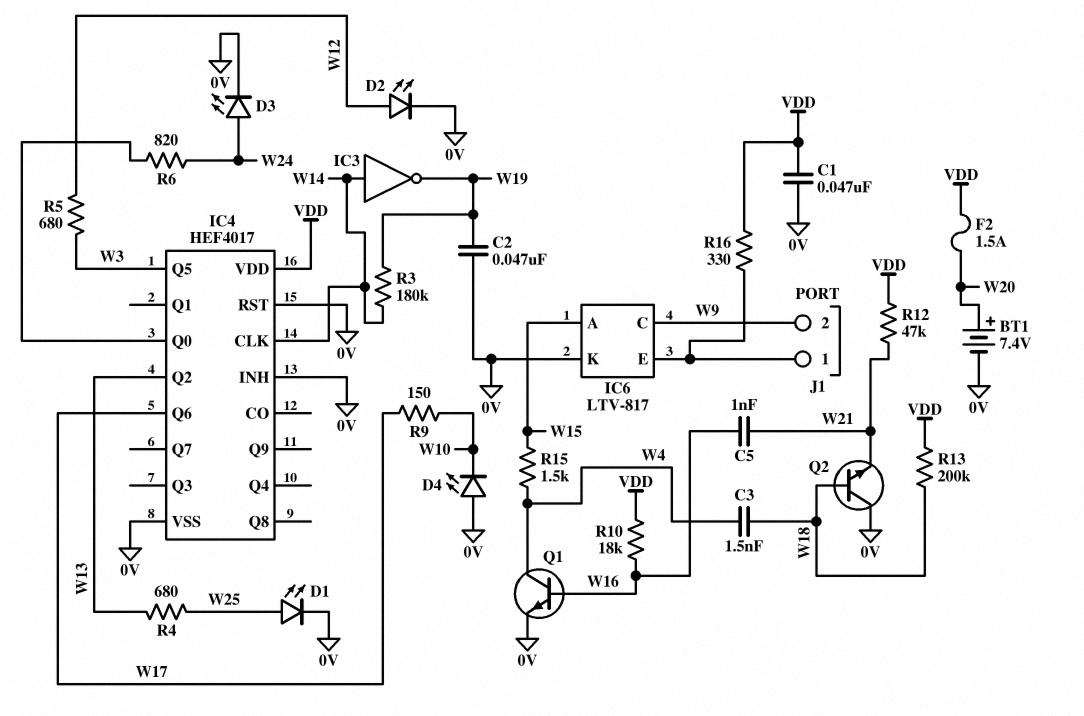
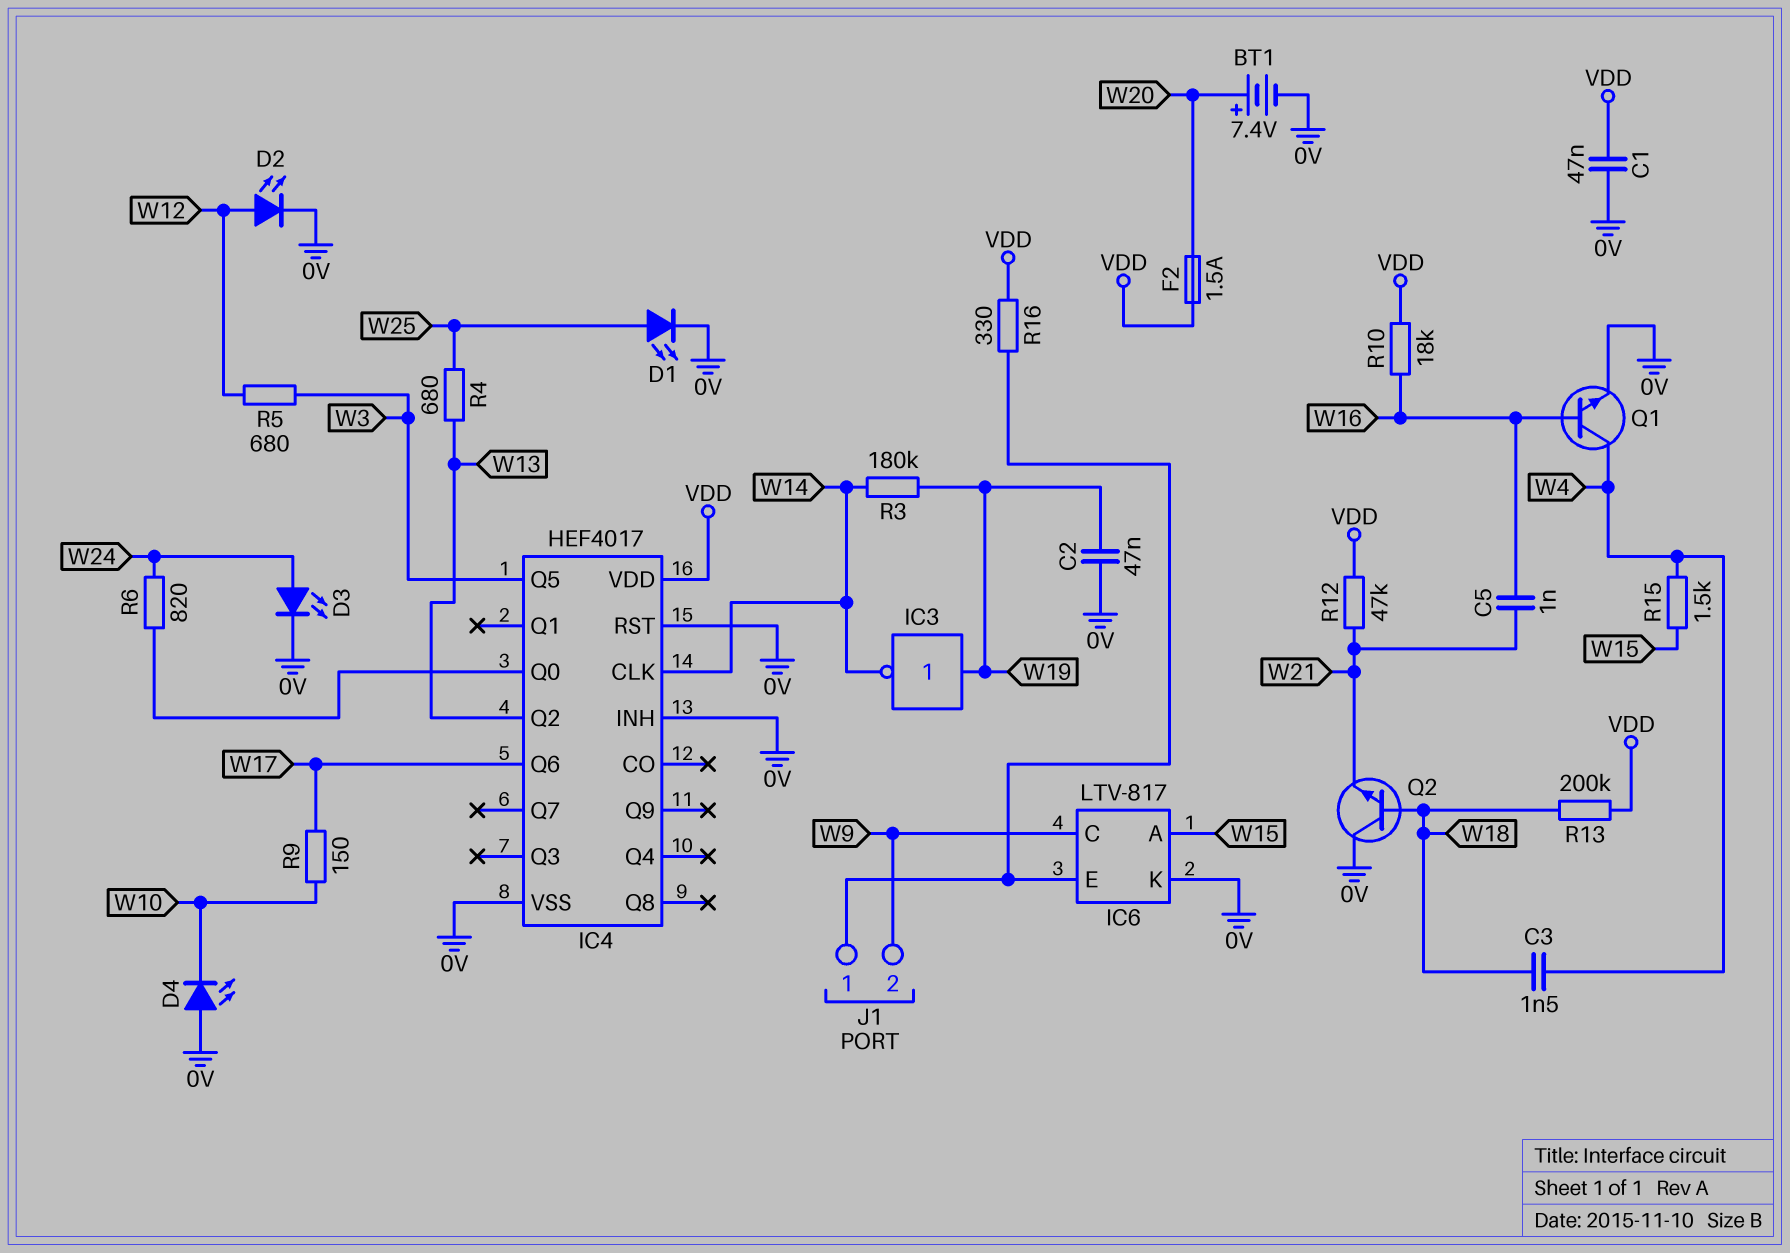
IC3: NOT (in W14, out W19) -> NOT (in W19, out W14)

